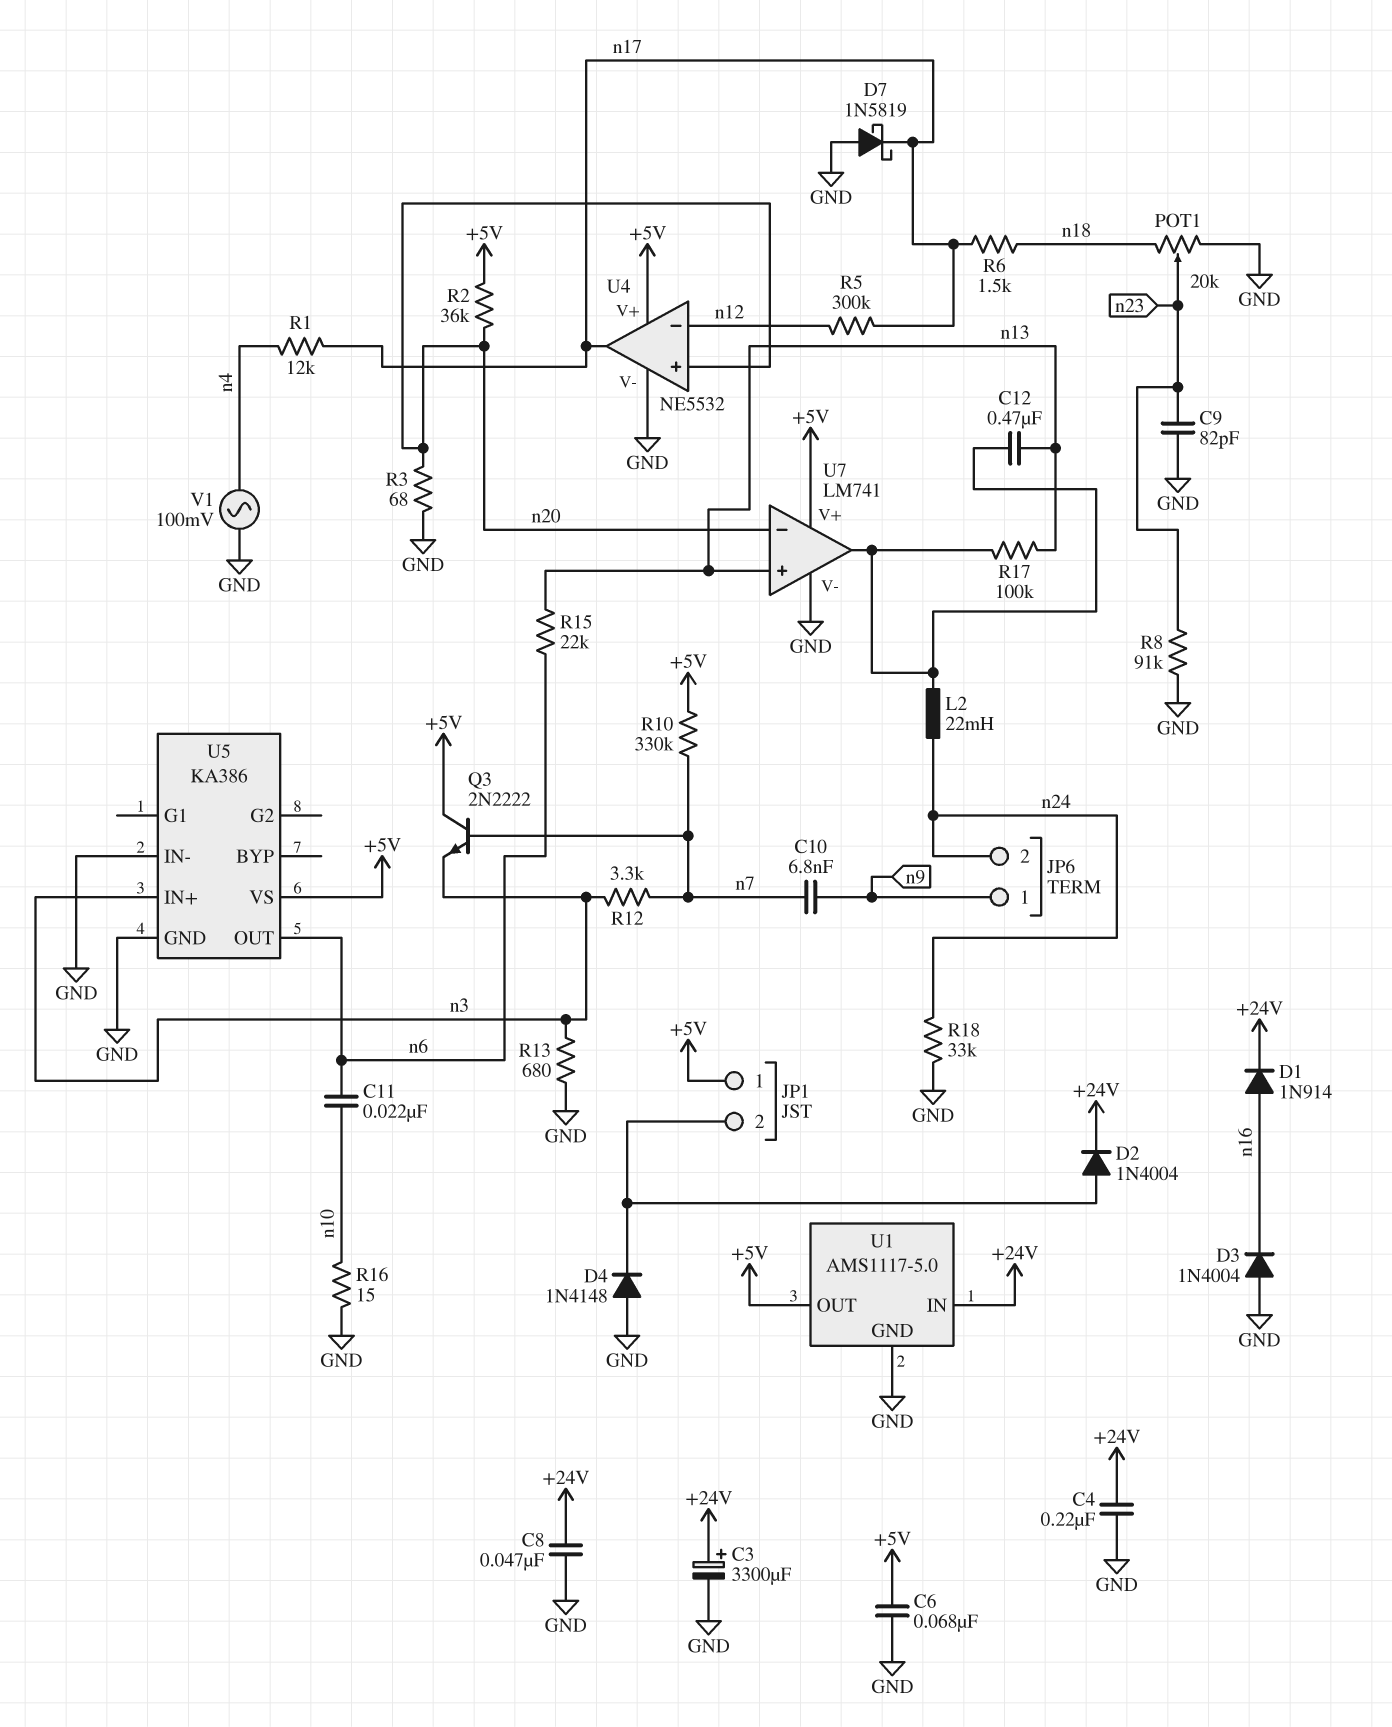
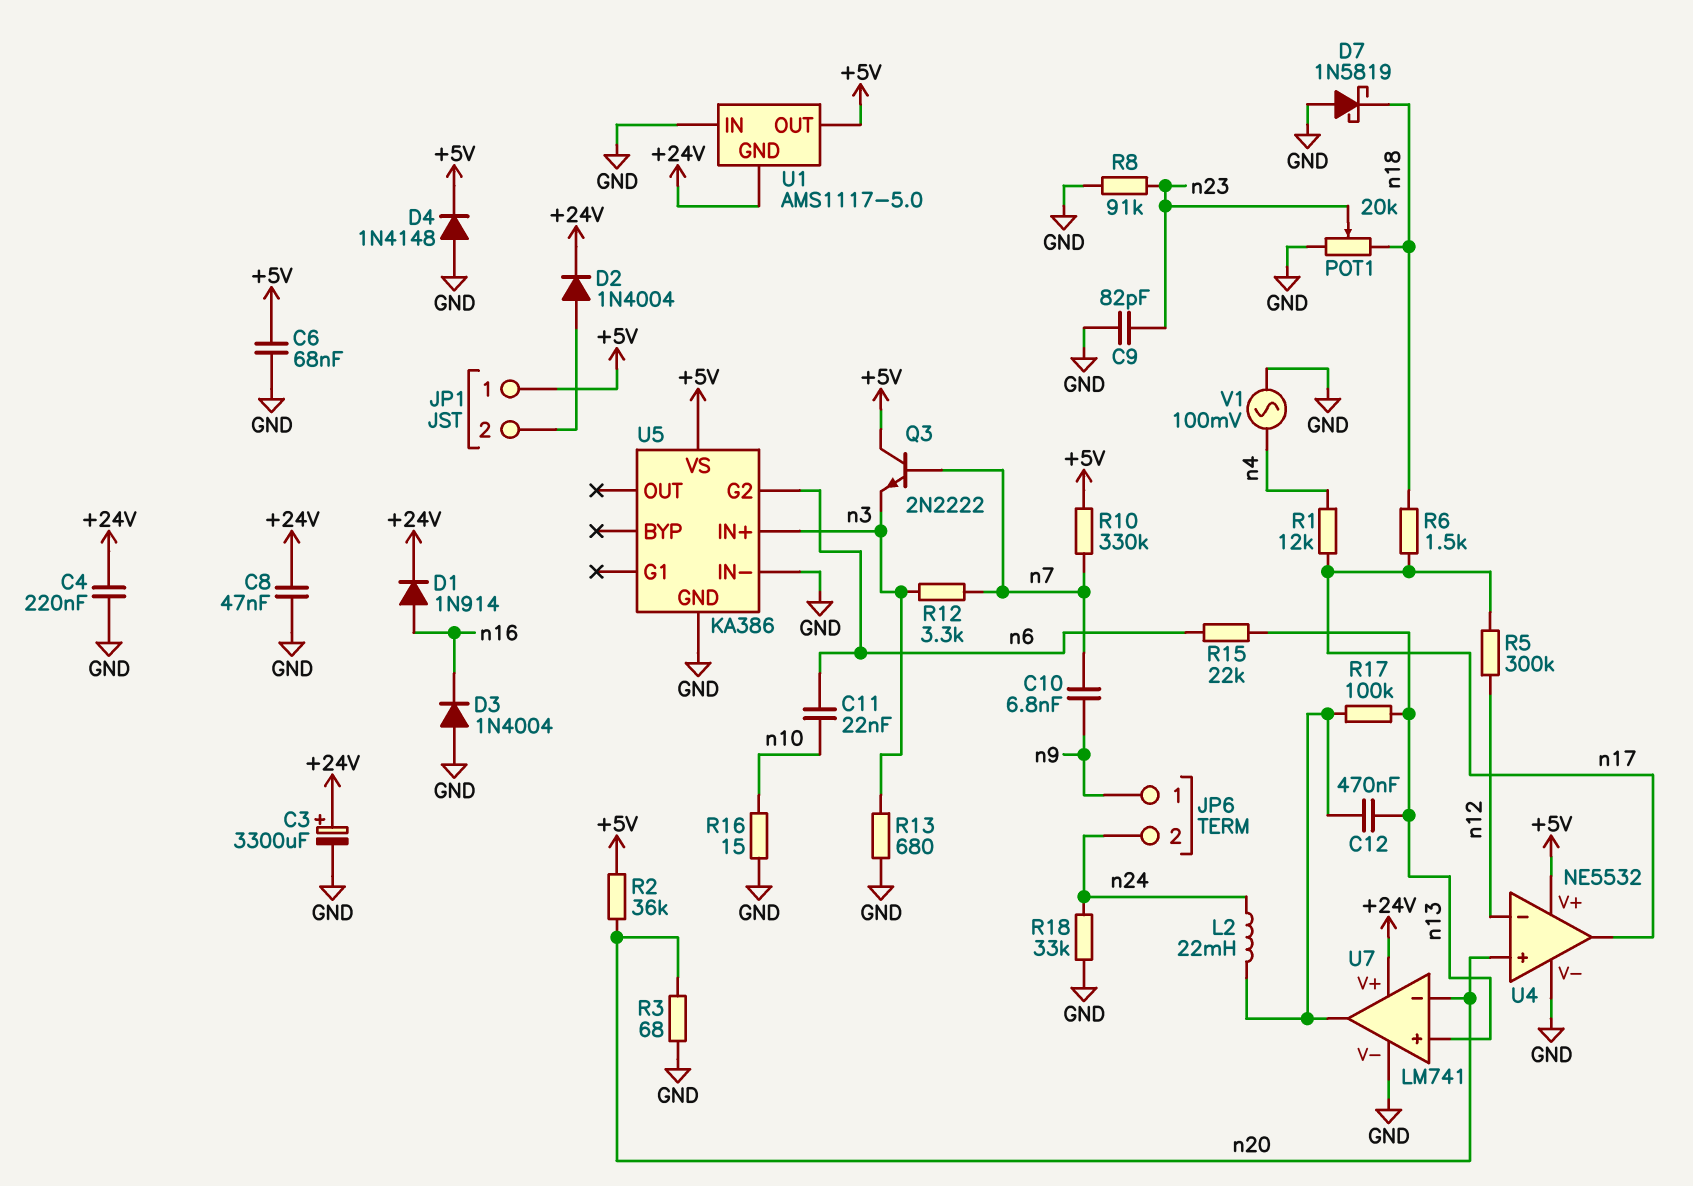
D4: diode 1N4148 (A GND, K JP1/2) -> diode 1N4148 (A GND, K +5V)
D7: schottky 1N5819 (A GND, K n17) -> schottky 1N5819 (A GND, K n18)
U1 pin GND: GND -> +24V
U1 pin IN: +24V -> GND
U5 pin G2: none -> n6
U5 pin OUT: n6 -> none
U7 pin V+: +5V -> +24V

